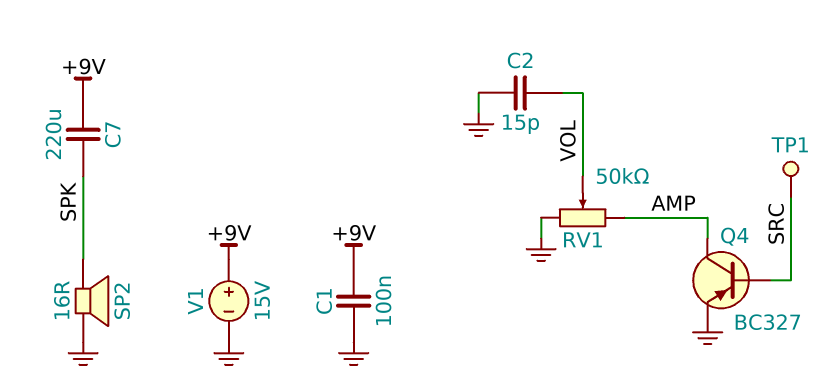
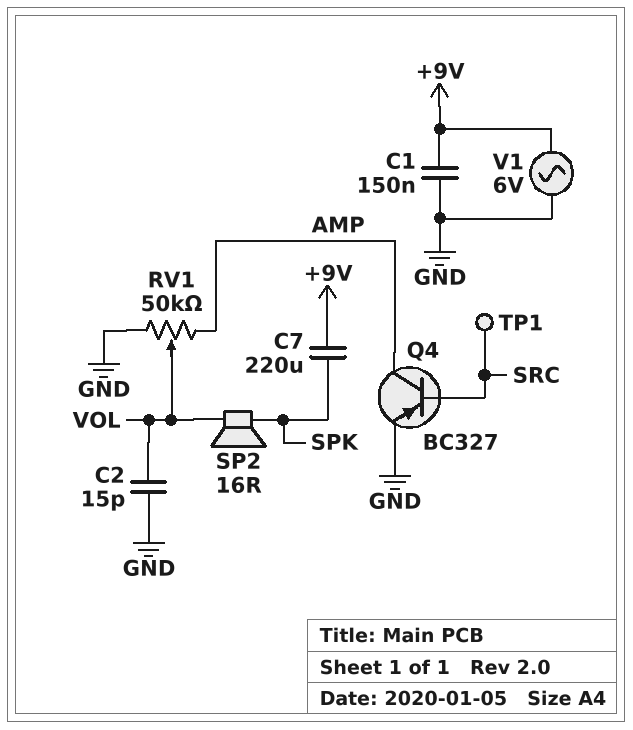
C1: 100nF (+9V, GND) -> 150nF (+9V, GND)
SP2: speaker 16R (GND, SPK) -> speaker 16R (SPK, VOL)
V1: 15V (plus +9V, minus GND) -> AC 6V (+9V, GND)

